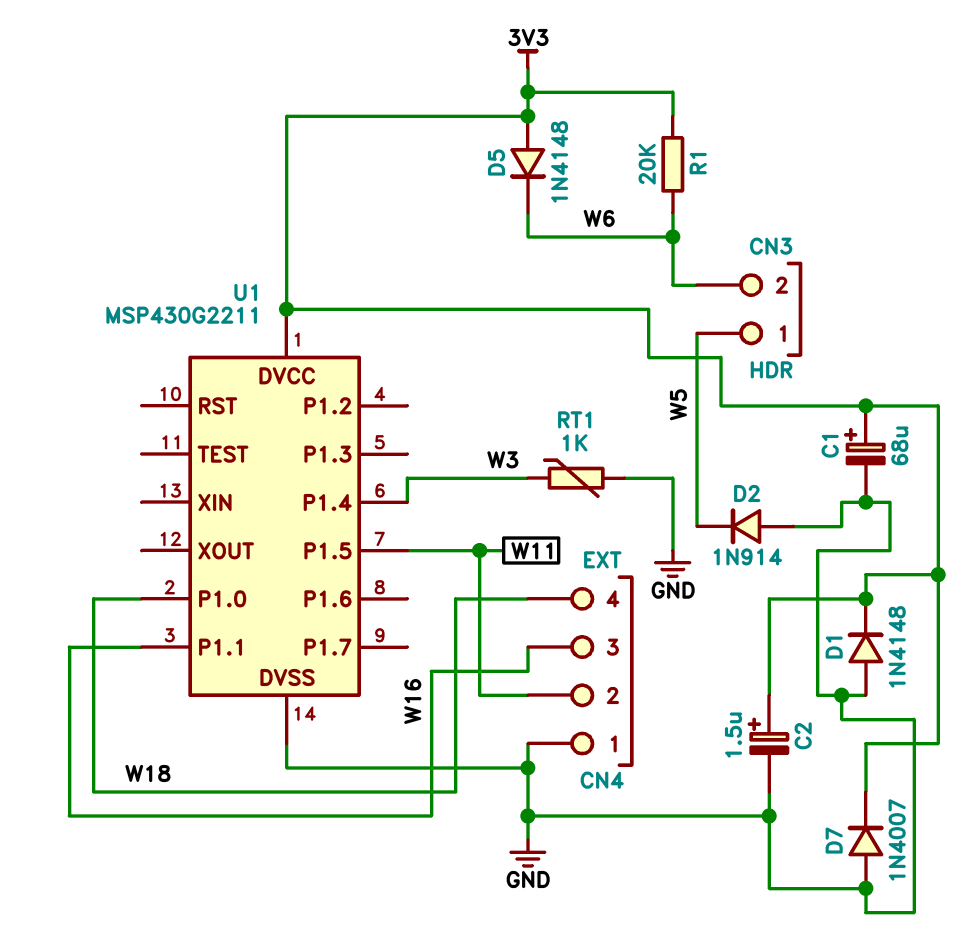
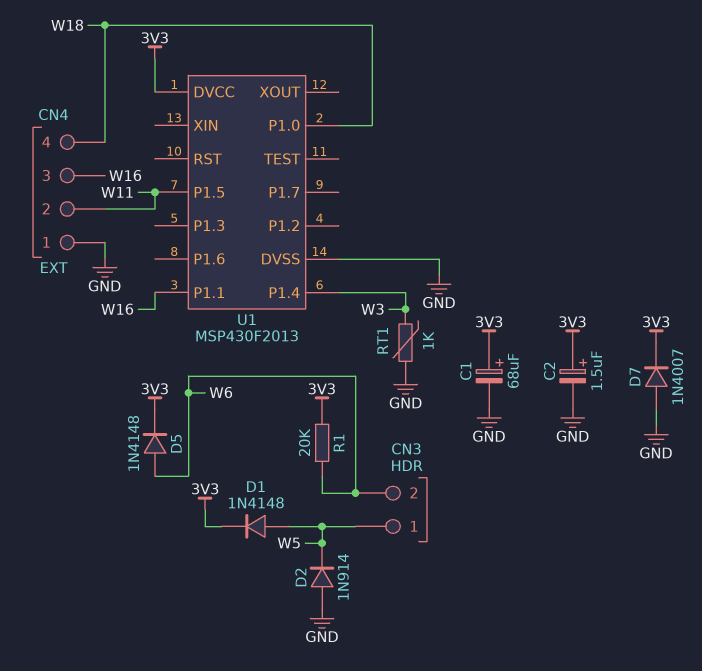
D1: diode 1N4148 (A GND, K 3V3) -> diode 1N4148 (A W5, K 3V3)
D5: diode 1N4148 (A 3V3, K W6) -> diode 1N4148 (A W6, K 3V3)
U1: MSP430G2211 -> MSP430F2013

